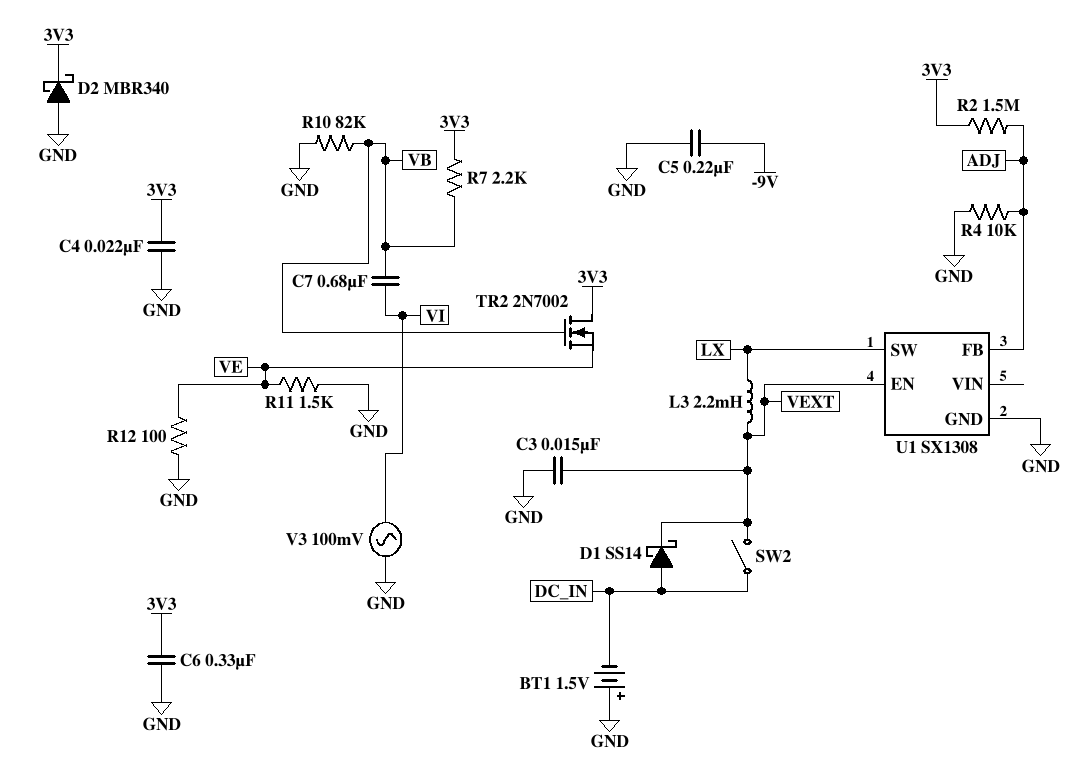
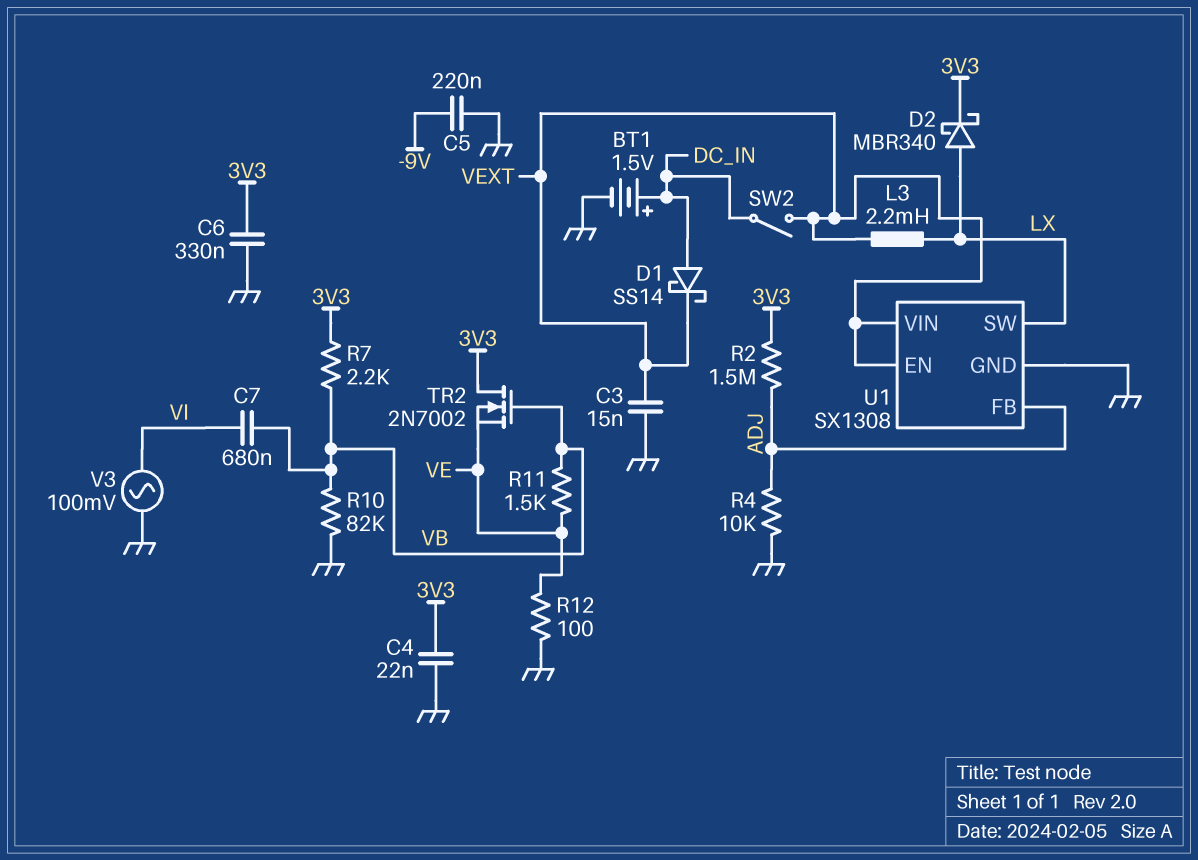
BT1: 1.5V (plus GND, minus DC_IN) -> 1.5V (plus DC_IN, minus GND)
D2: schottky MBR340 (A GND, K 3V3) -> schottky MBR340 (A LX, K 3V3)
R11: 1.5k (GND, VE) -> 1.5k (VB, VE)
U1 pin VIN: none -> VEXT

